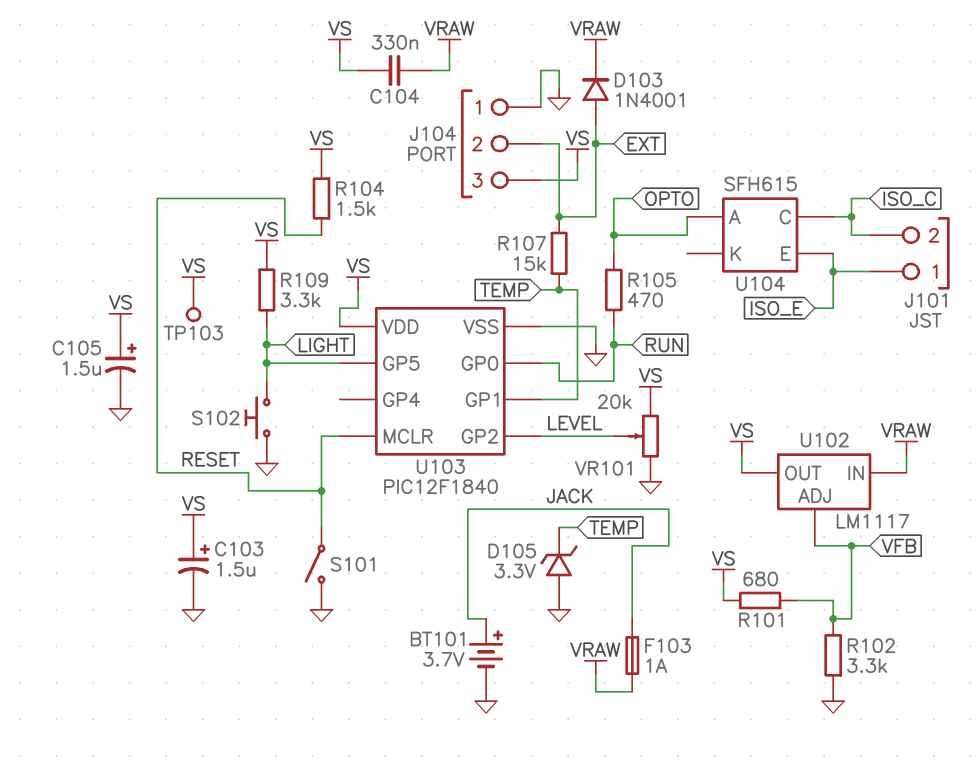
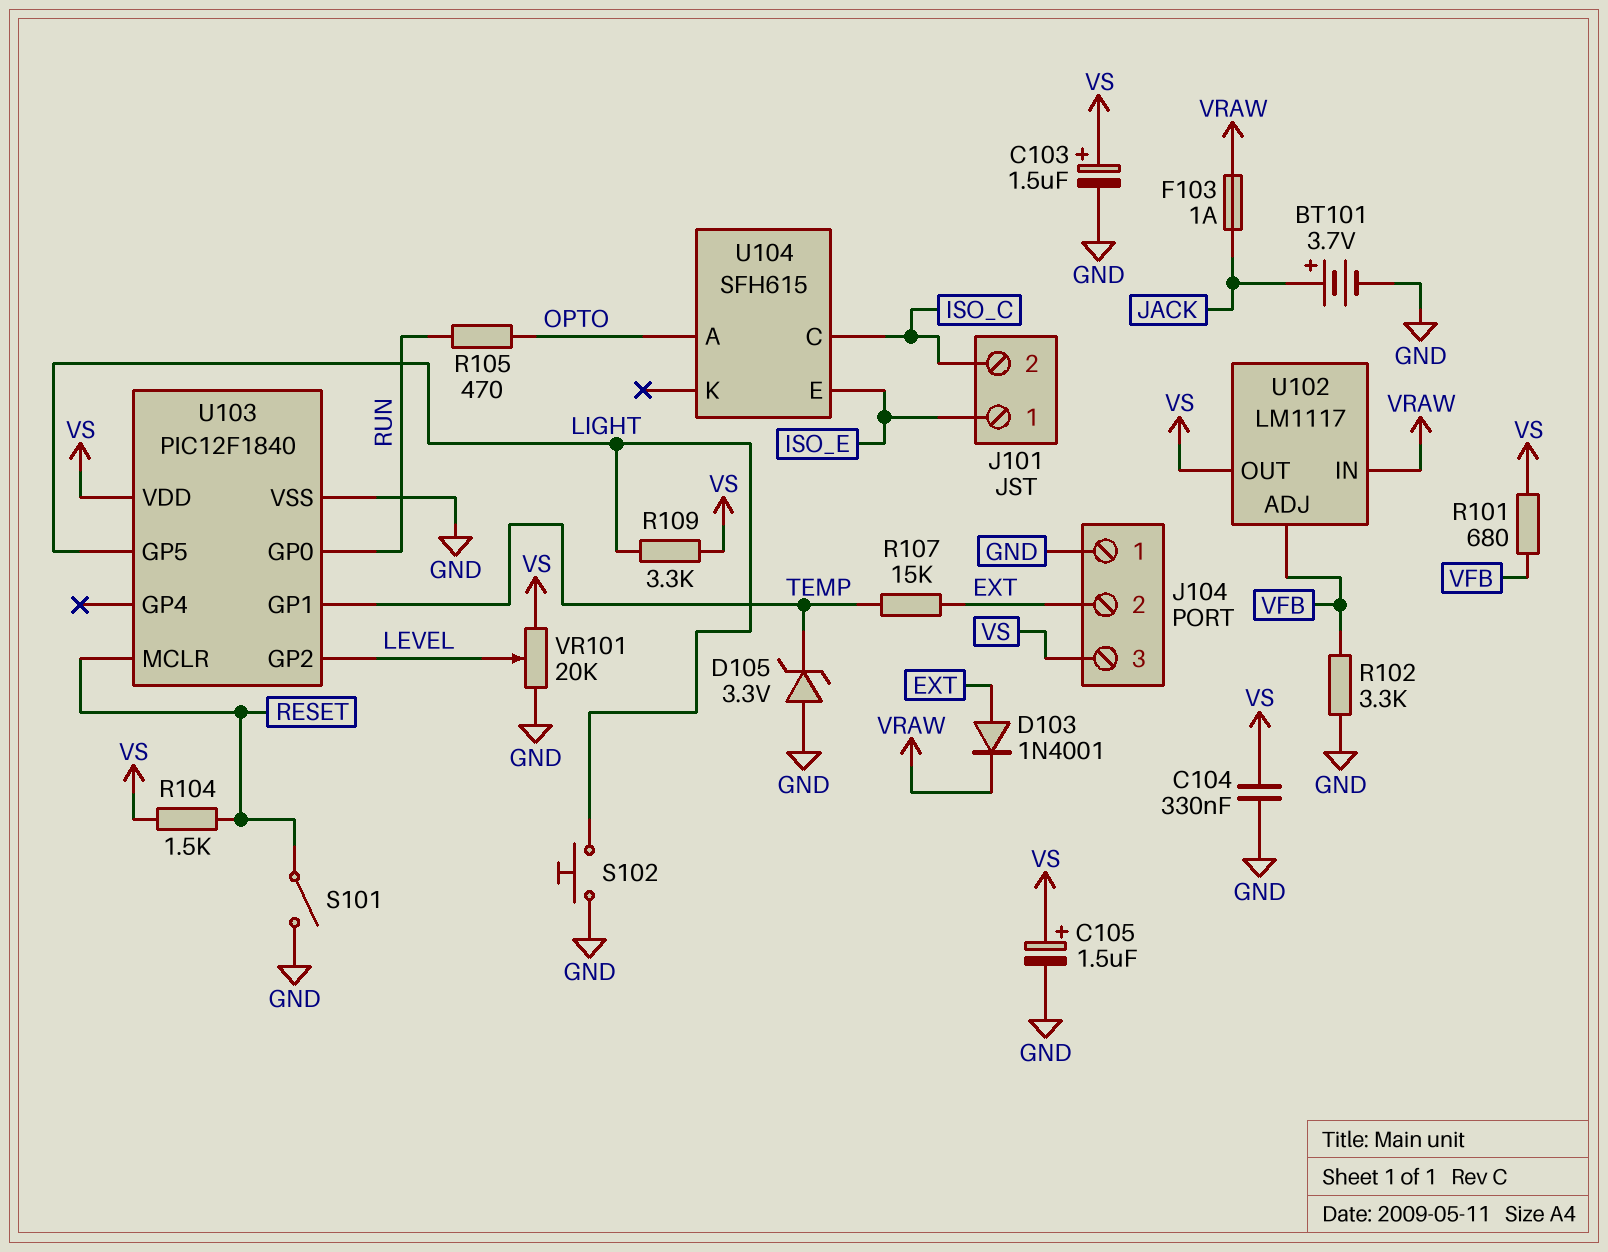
C104: 330nF (VRAW, VS) -> 330nF (GND, VS)
TP103: test point (VS) -> none

